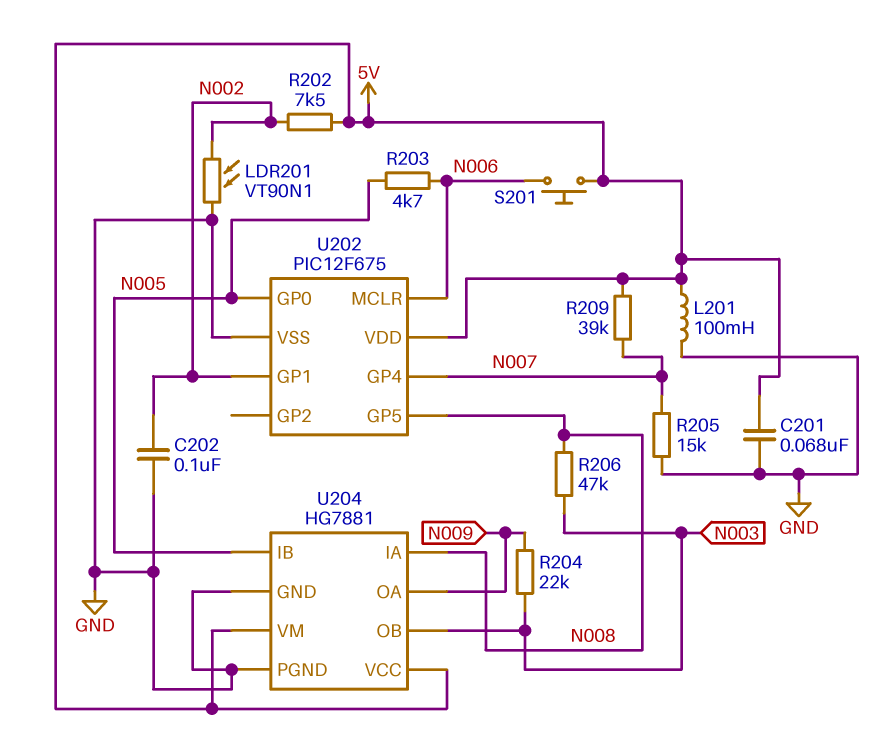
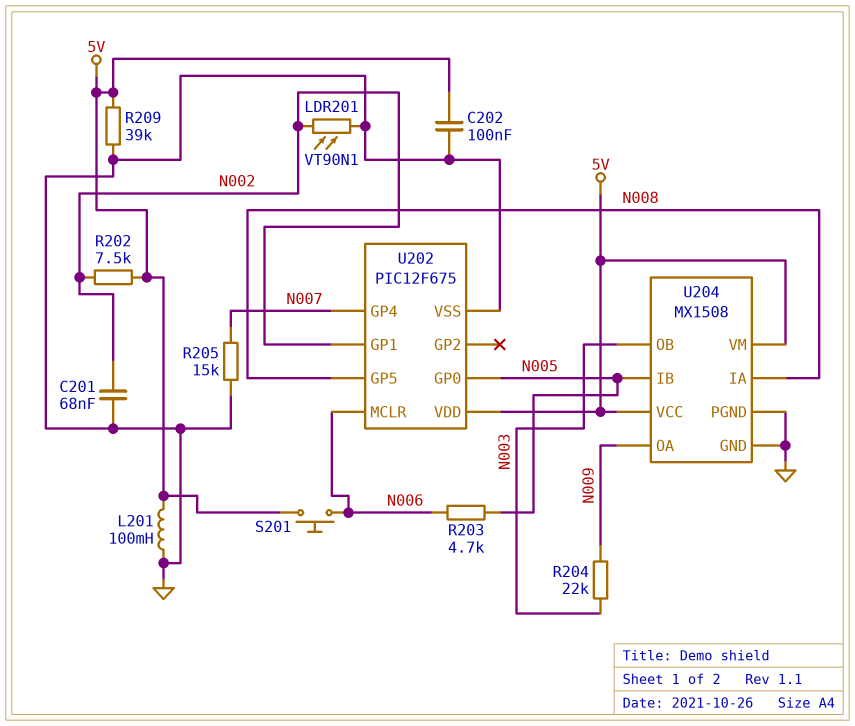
C201: 68nF (5V, GND) -> 68nF (GND, N002)
C202: 100nF (GND, N002) -> 100nF (5V, GND)
R206: 47k (N003, N008) -> none
R209: 39k (5V, N007) -> 39k (5V, GND)
U204: HG7881 -> MX1508

